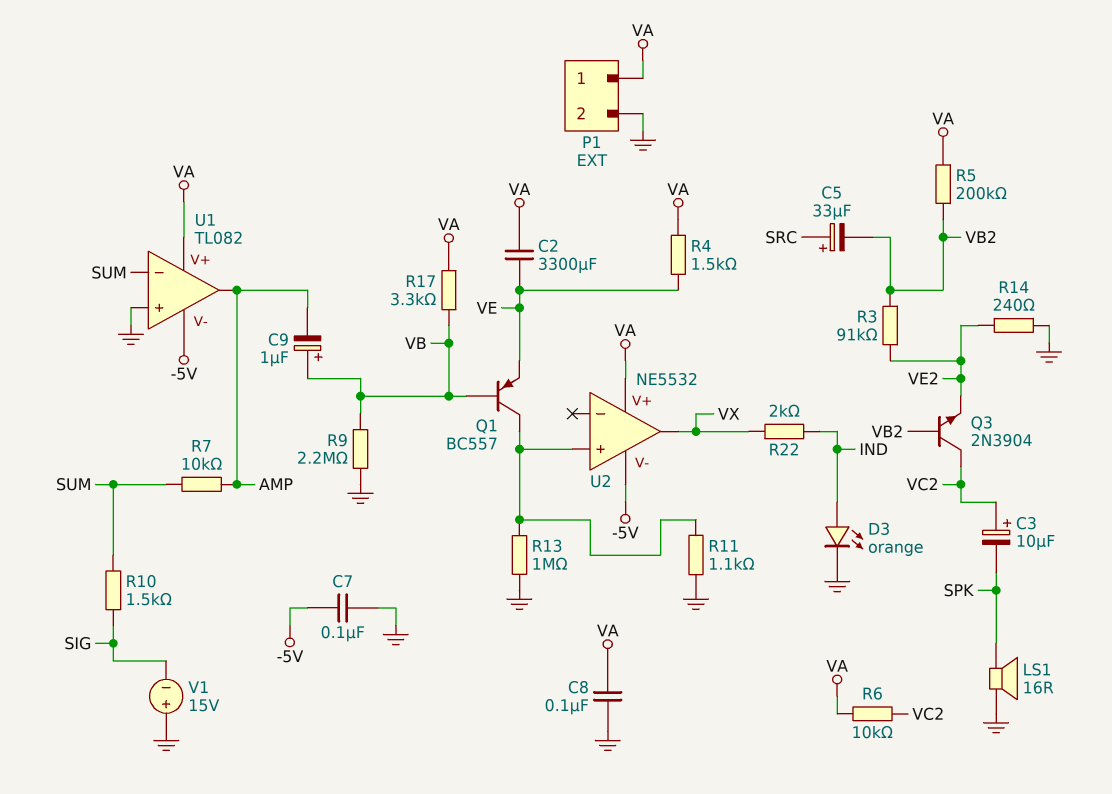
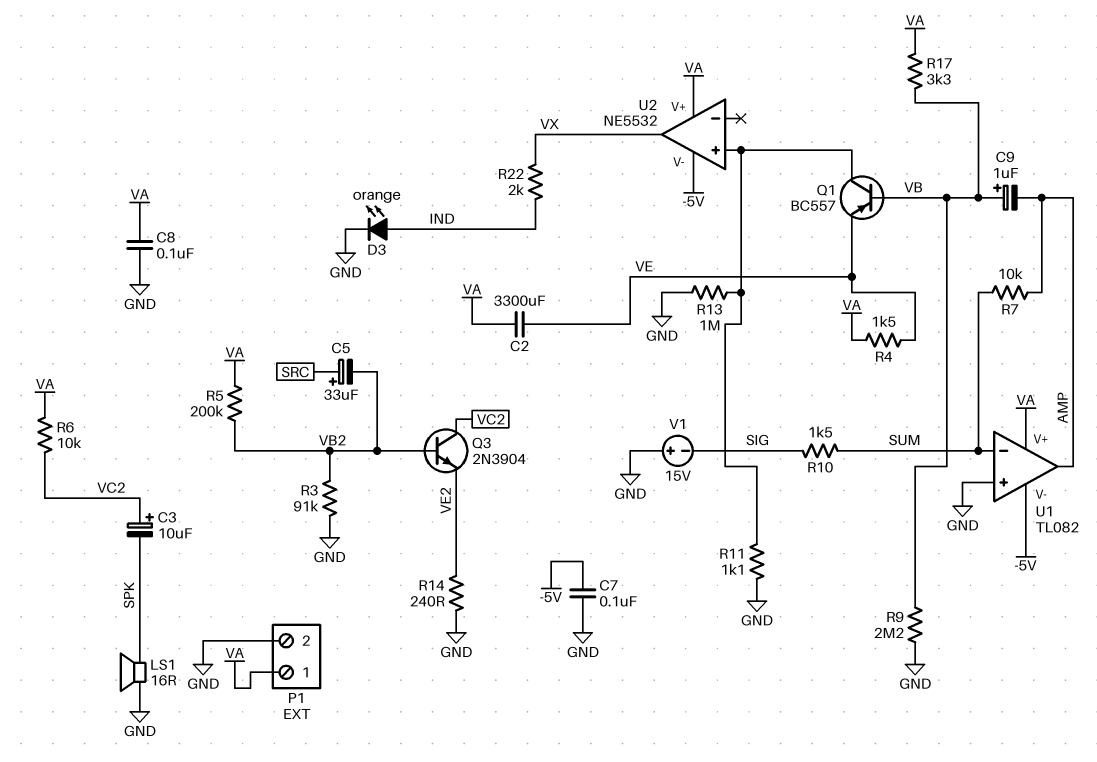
R3: 91k (VB2, VE2) -> 91k (GND, VB2)

